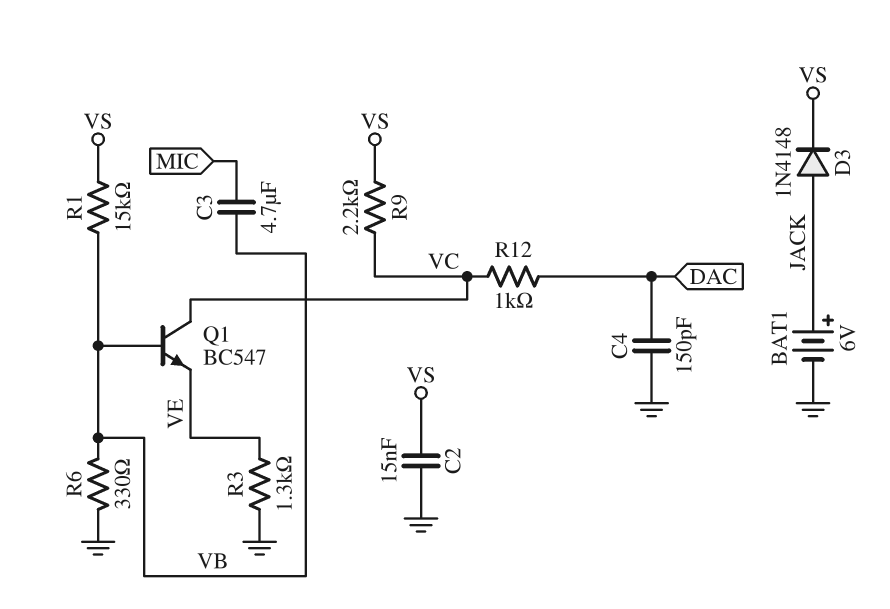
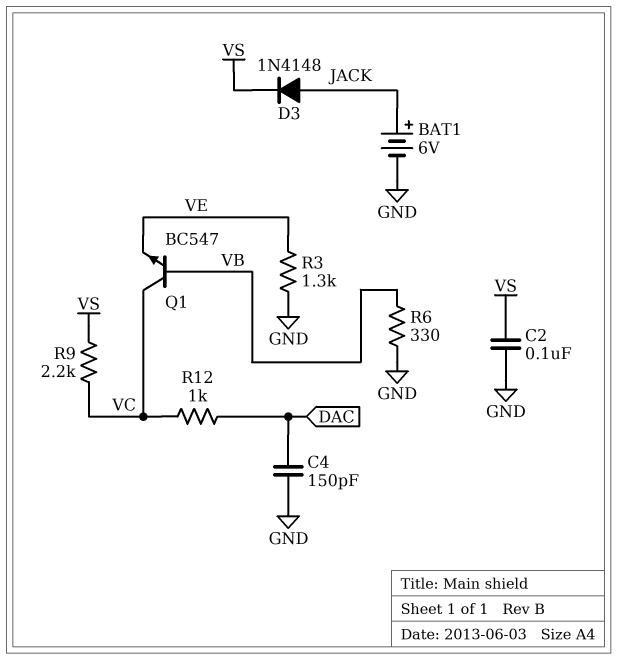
C2: 15nF (GND, VS) -> 100nF (GND, VS)
C3: 4.7uF (MIC, VB) -> none
R1: 15k (VB, VS) -> none

